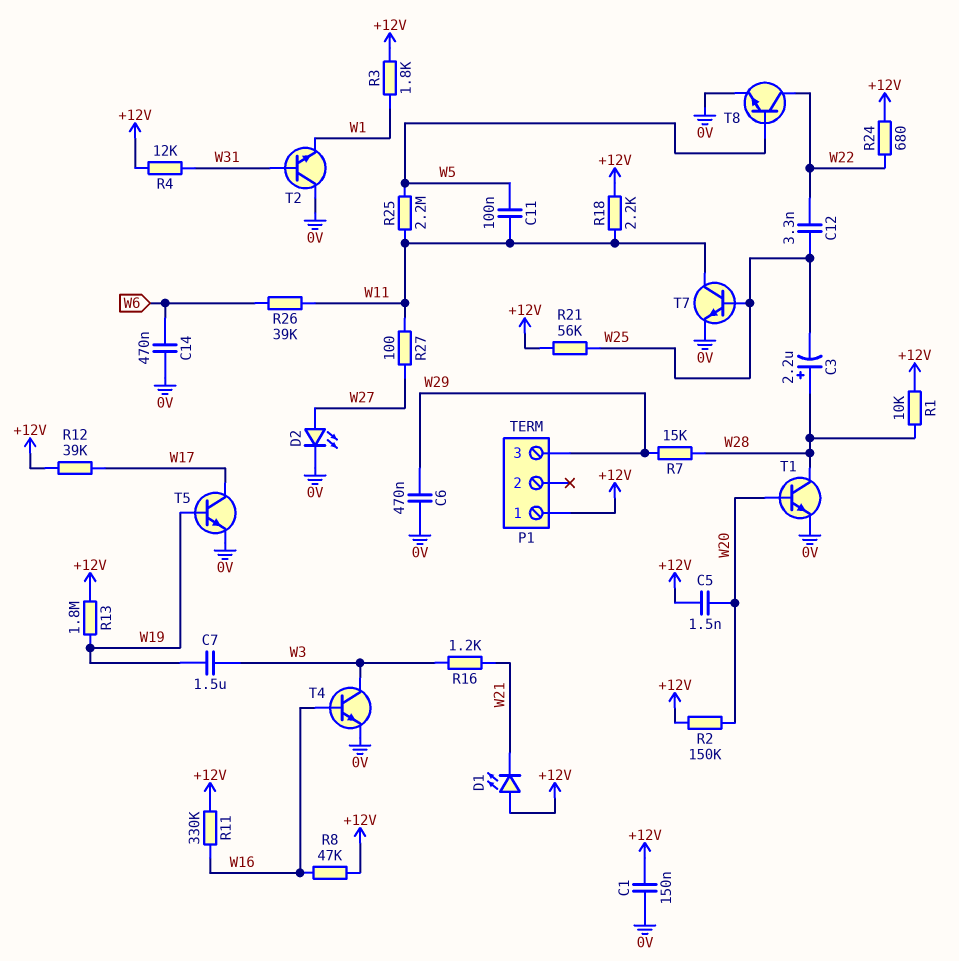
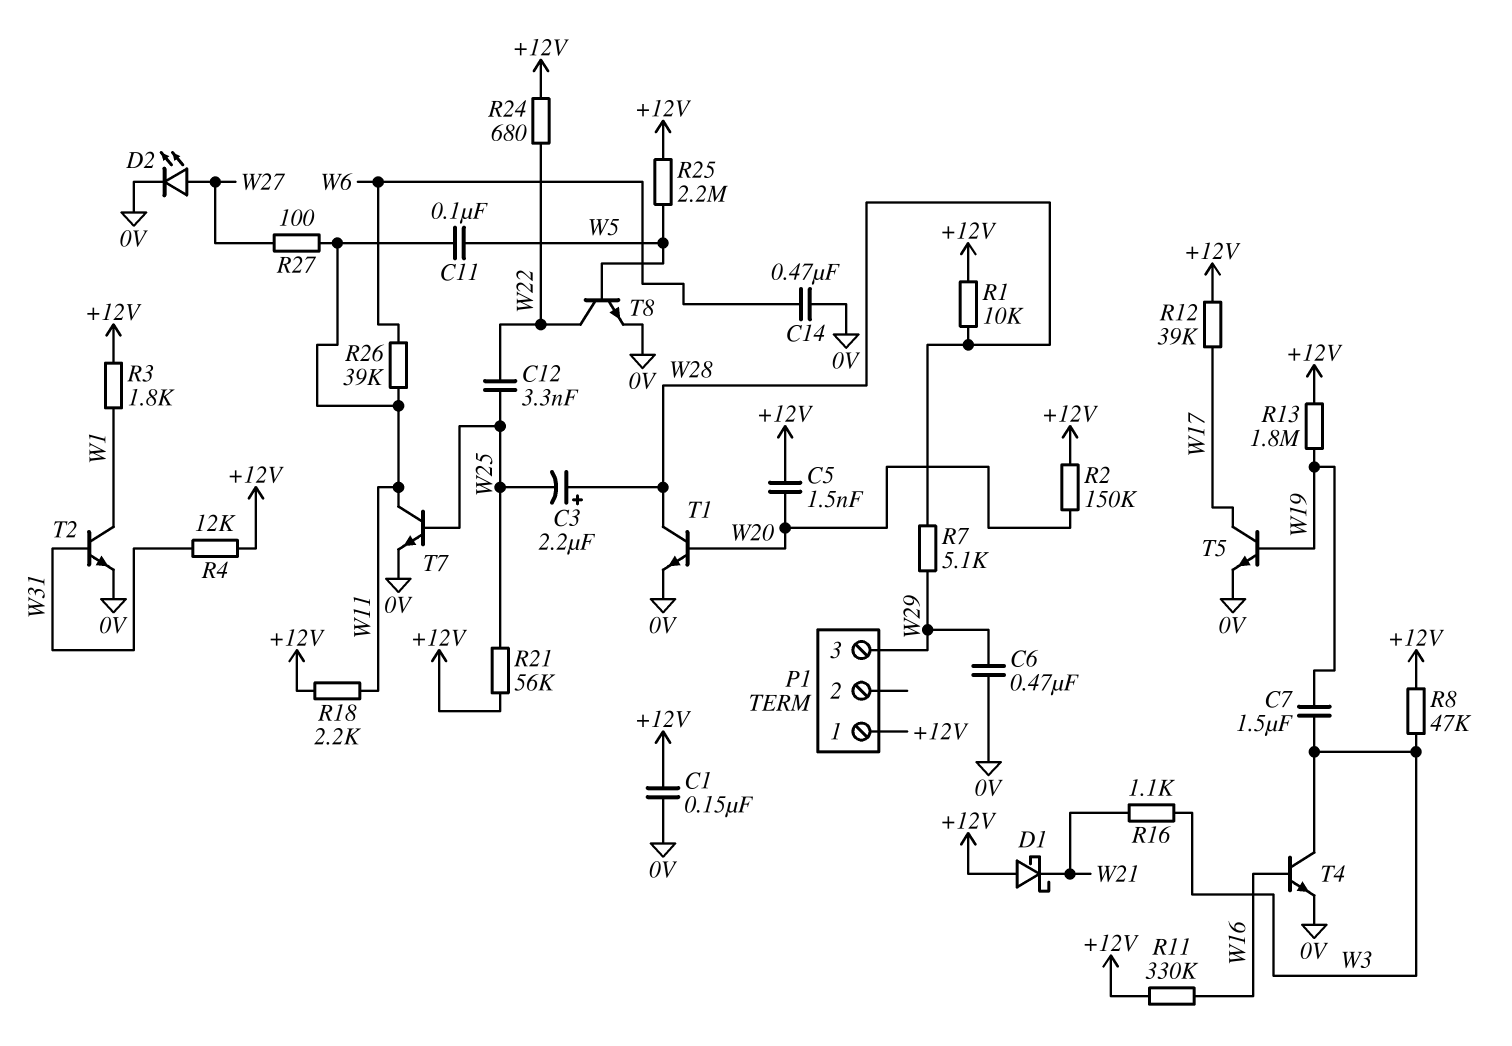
D1: LED (A +12V, K W21) -> schottky (A +12V, K W21)
R7: 15k (W28, W29) -> 5.1k (W28, W29)
R8: 47k (+12V, W16) -> 47k (+12V, W3)
R16: 1.2k (W3, W21) -> 1.1k (W3, W21)
R25: 2.2M (W5, W11) -> 2.2M (+12V, W5)
T2: NPN (B W31, C 0V, E W1) -> NPN (B W31, C W1, E 0V)

